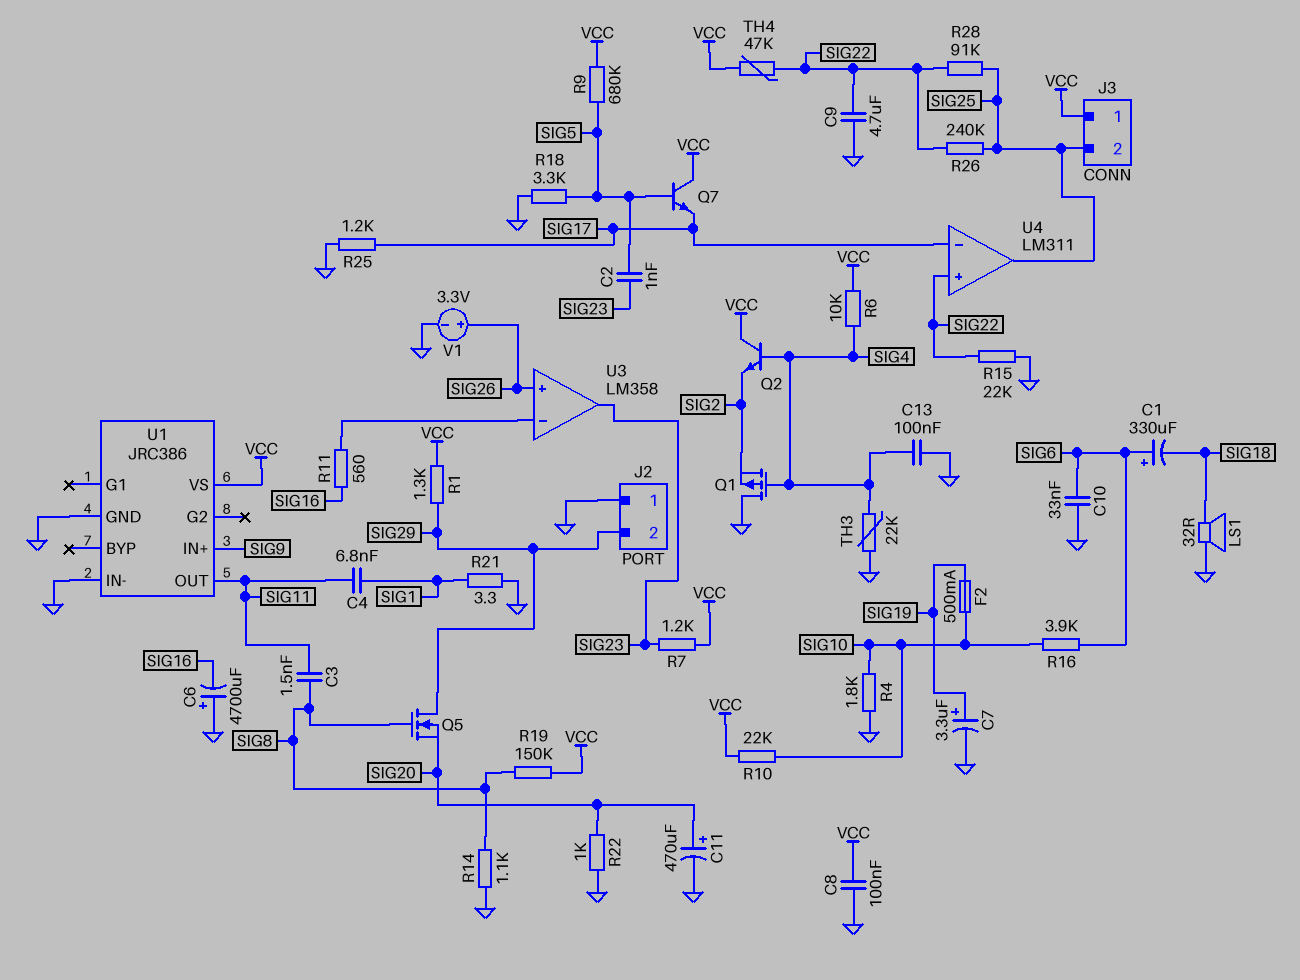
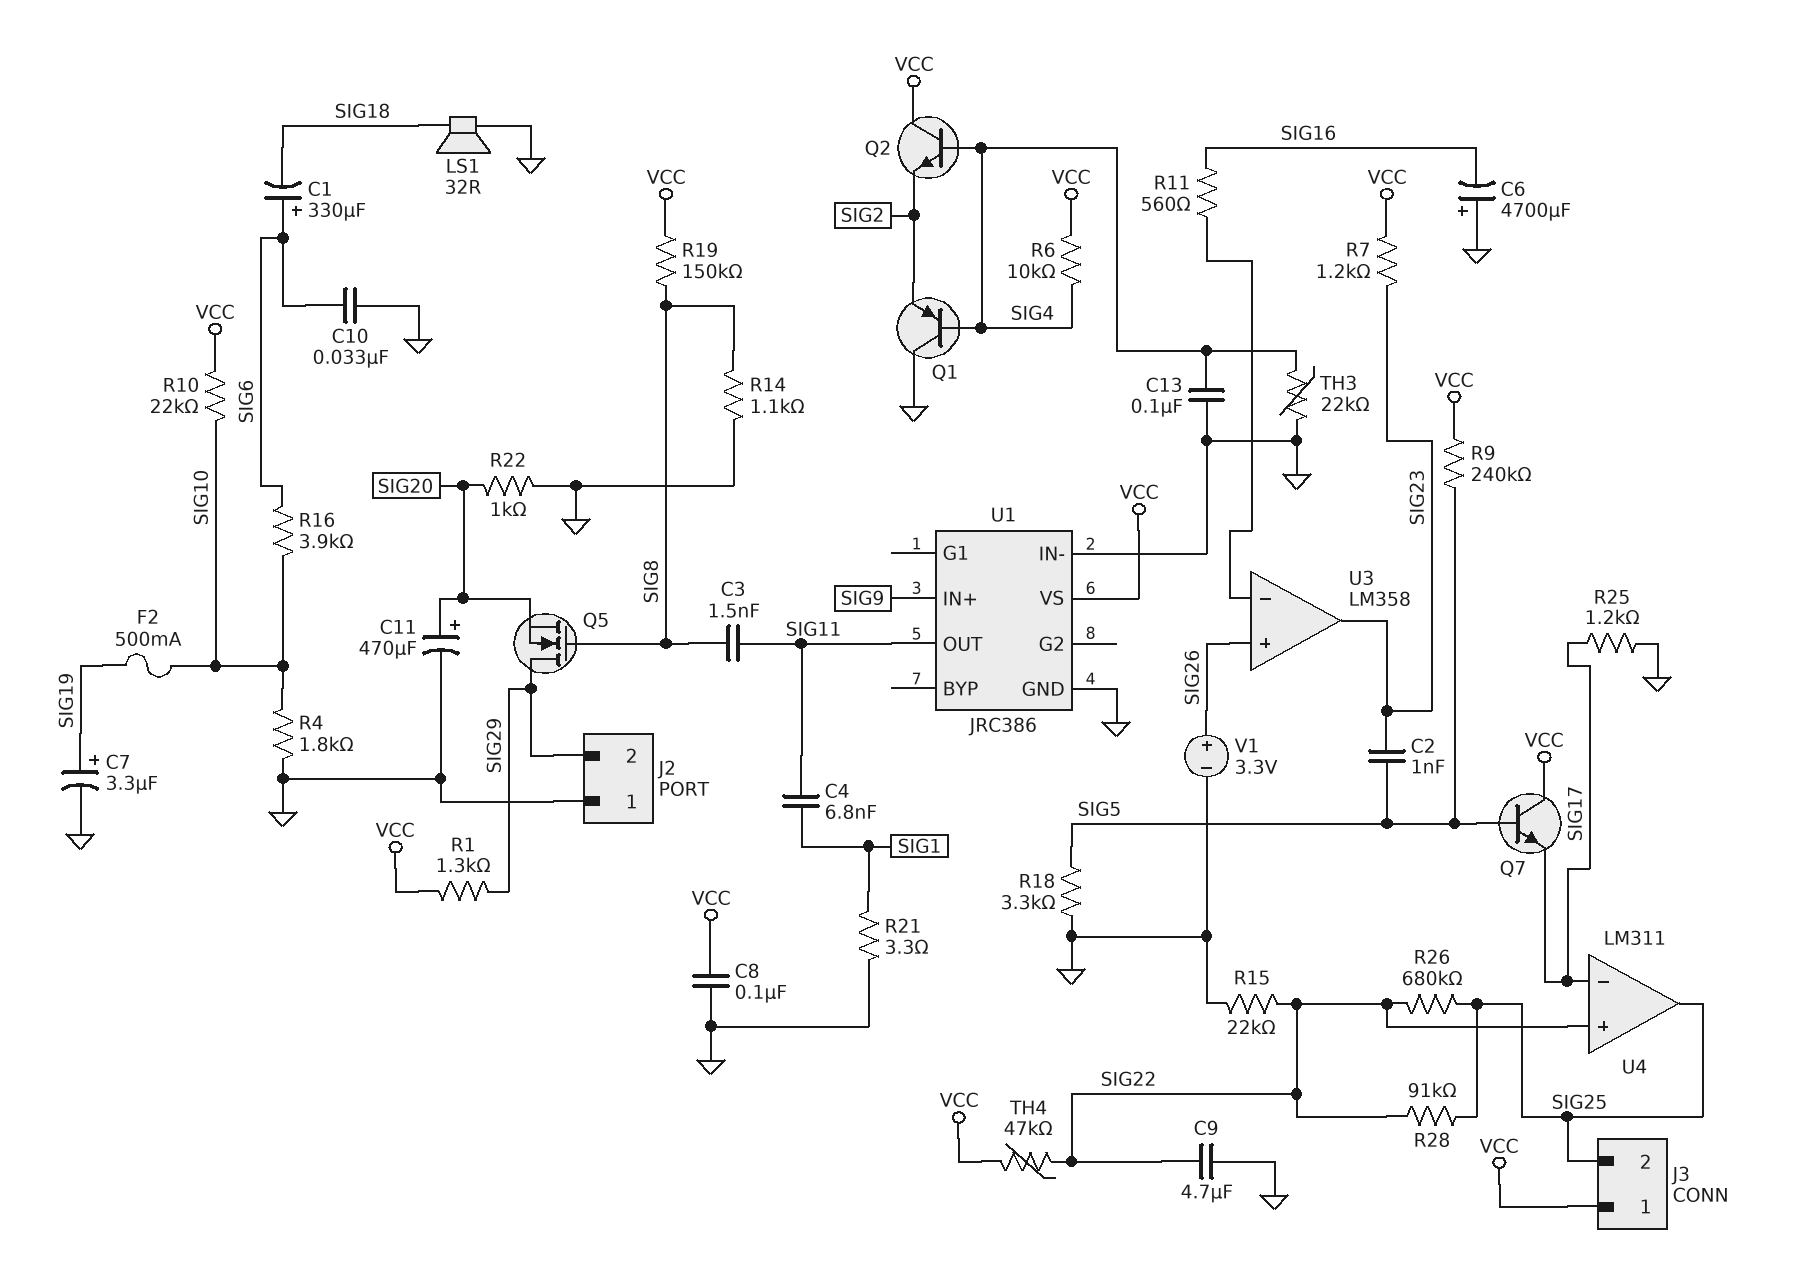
Q1: PMOS (G SIG4, D GND, S SIG2) -> PNP (B SIG4, C GND, E SIG2)
R9: 680k (SIG5, VCC) -> 240k (SIG5, VCC)
R26: 240k (SIG22, SIG25) -> 680k (SIG22, SIG25)

